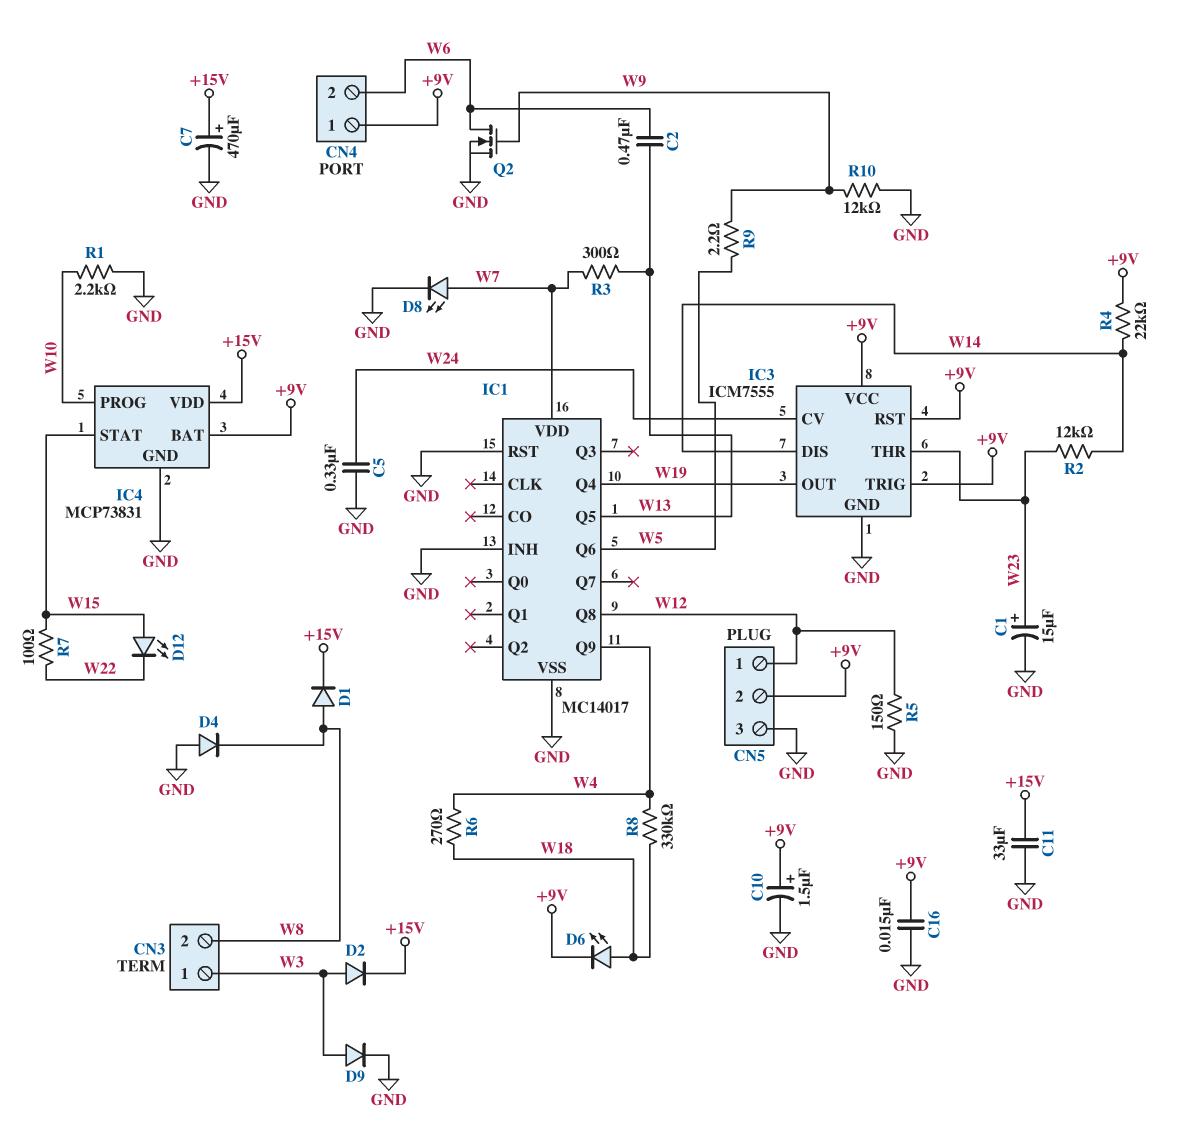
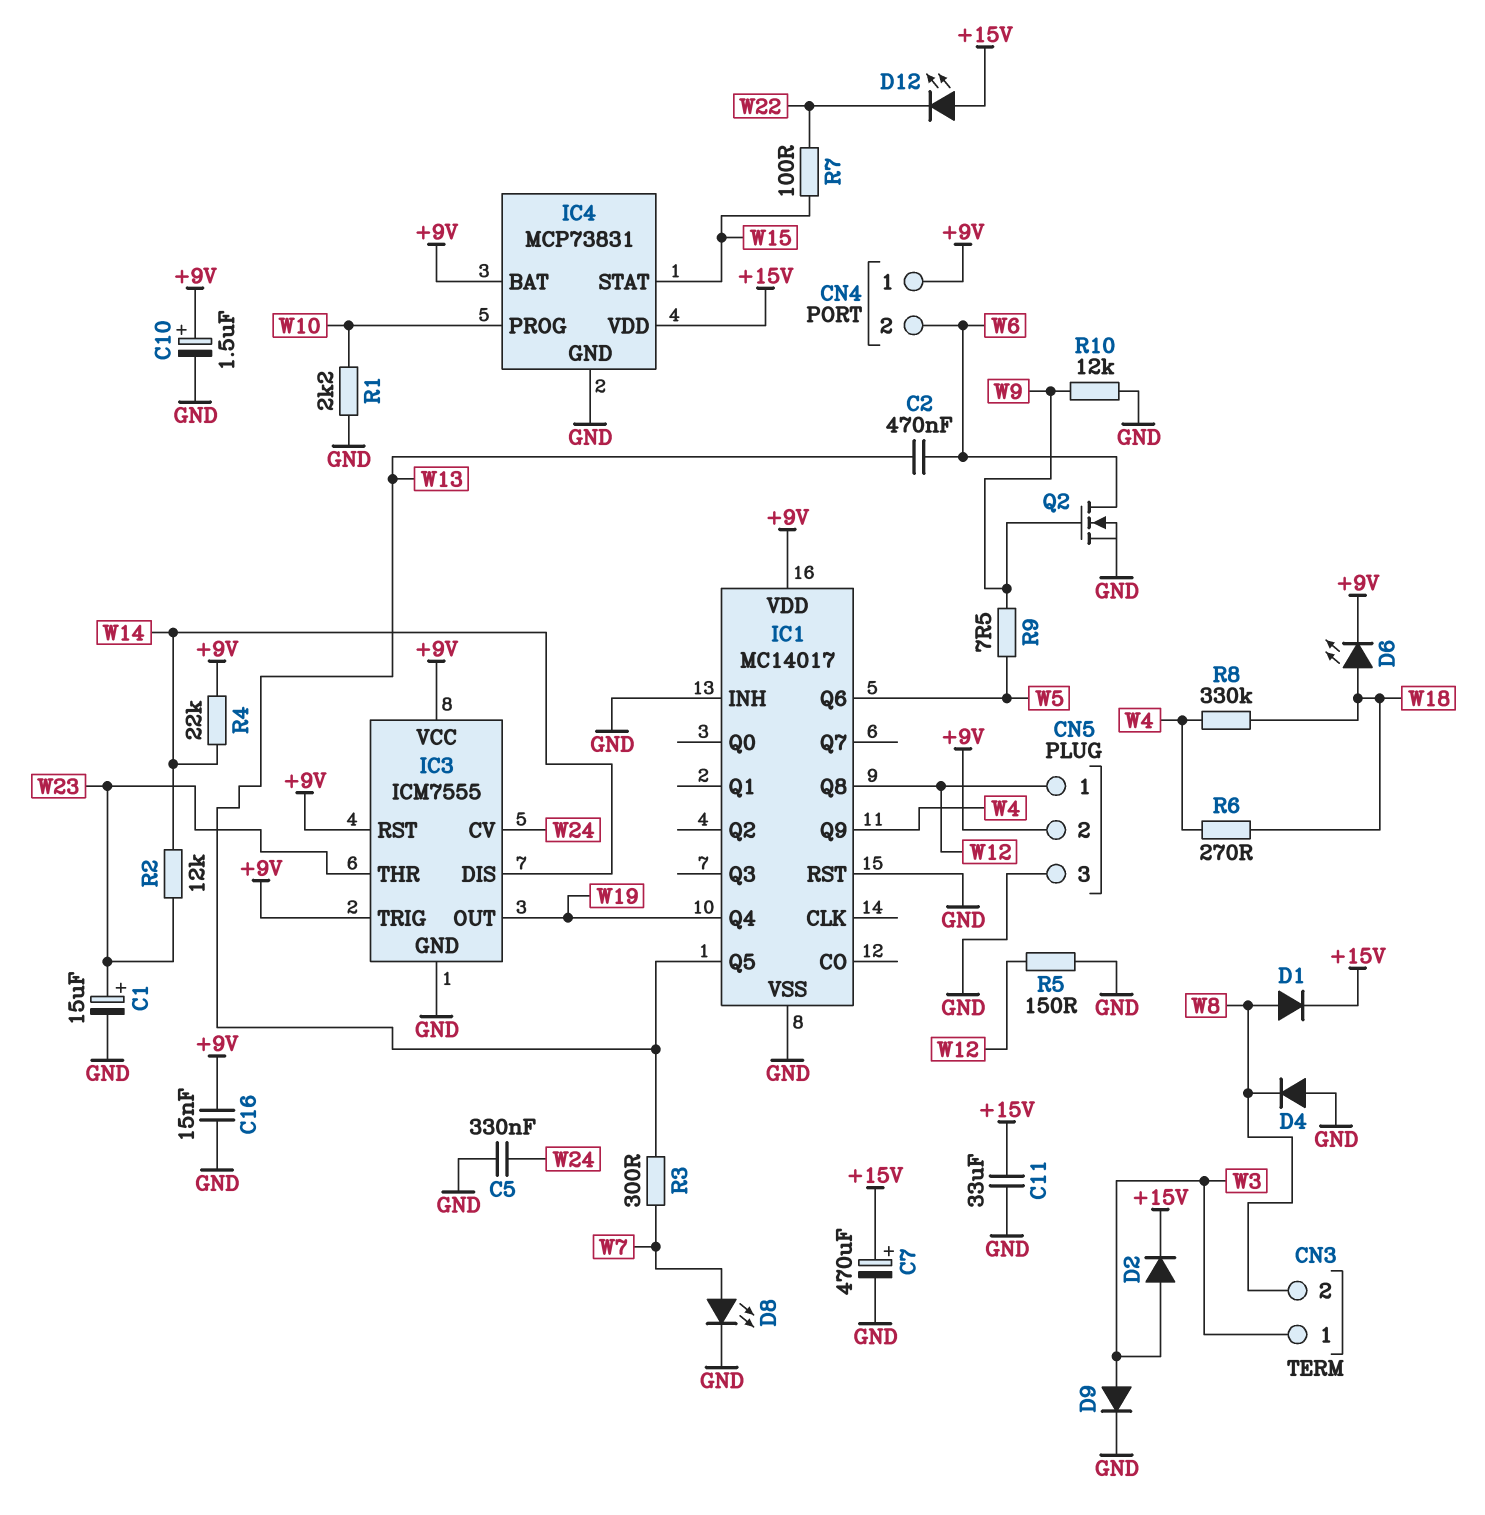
D12: LED (A W15, K W22) -> LED (A +15V, K W22)
IC1 pin VDD: W7 -> +9V
R9: 2.2 (W5, W9) -> 7.5 (W5, W9)

